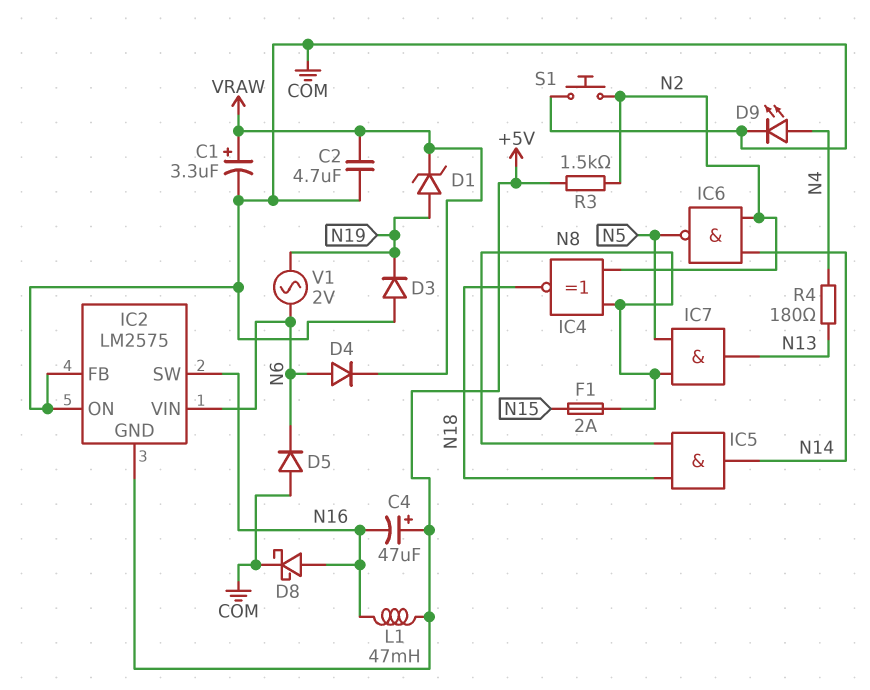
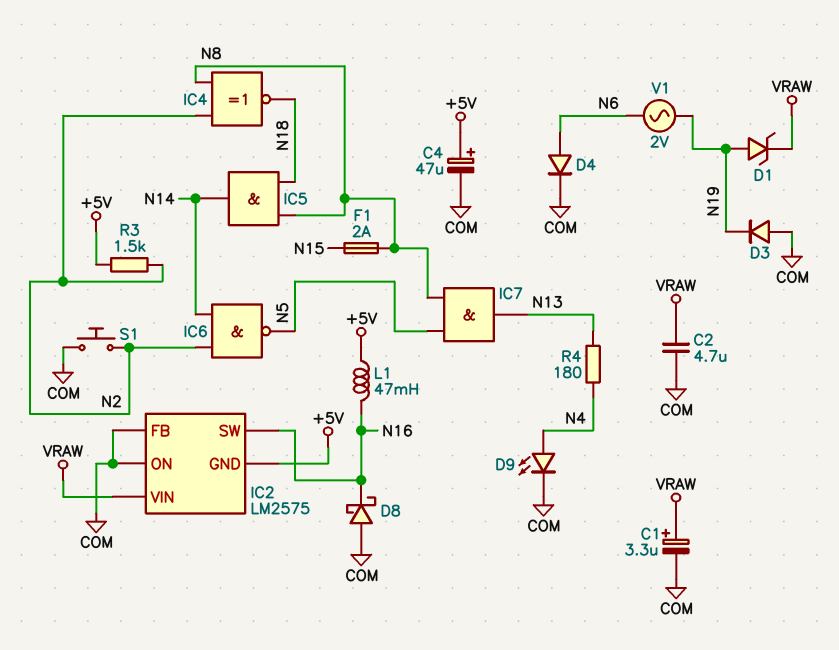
C4: 47uF (plus +5V, minus N16) -> 47uF (plus +5V, minus COM)
D4: diode (A N6, K VRAW) -> diode (A N6, K COM)
D5: diode (A COM, K N6) -> none
D8: schottky (A N16, K COM) -> schottky (A COM, K N16)
IC2 pin VIN: N6 -> VRAW

